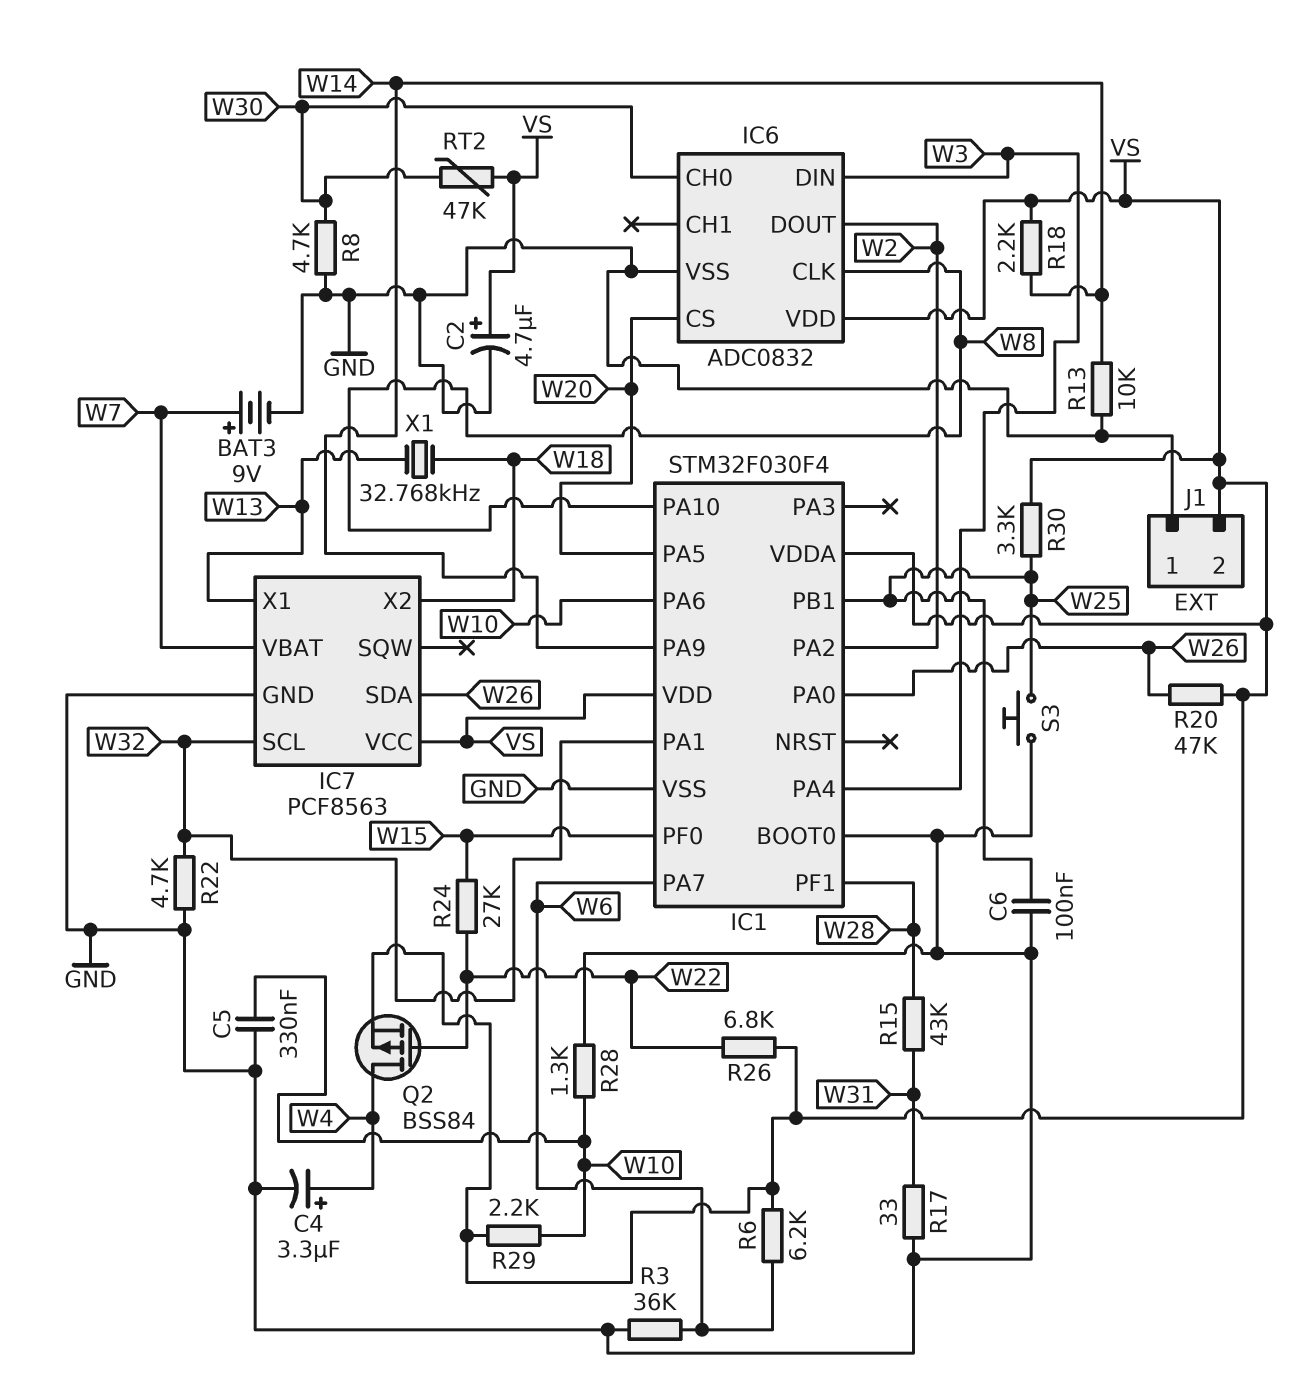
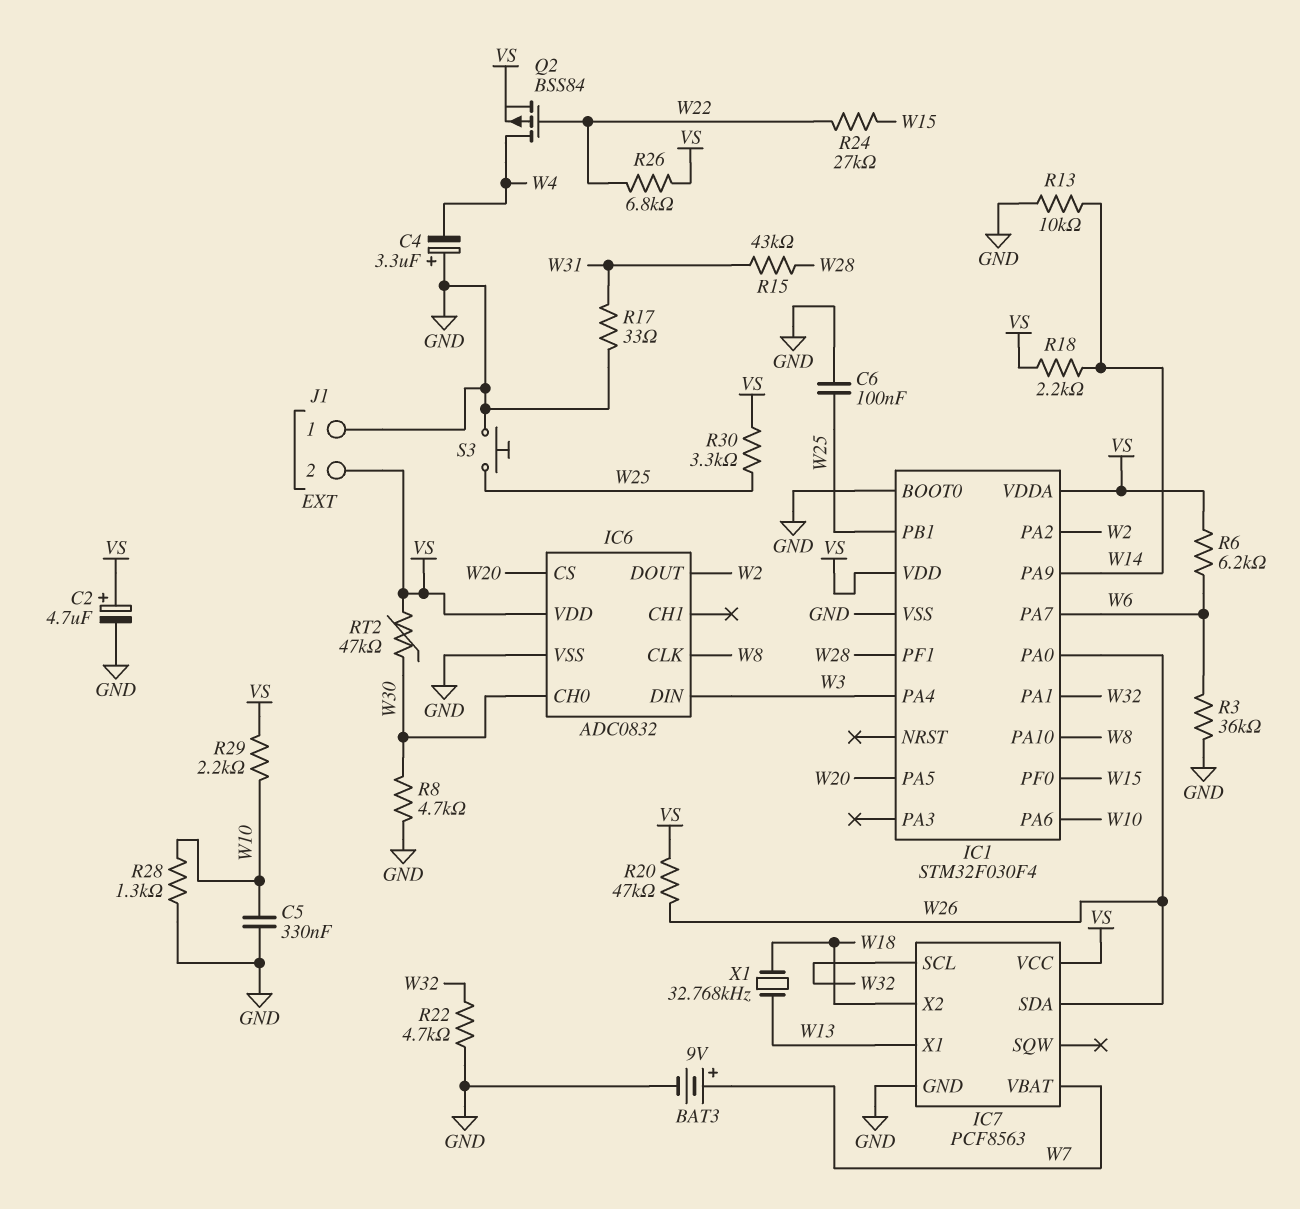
C4: 3.3uF (plus W4, minus GND) -> 3.3uF (plus GND, minus W4)

